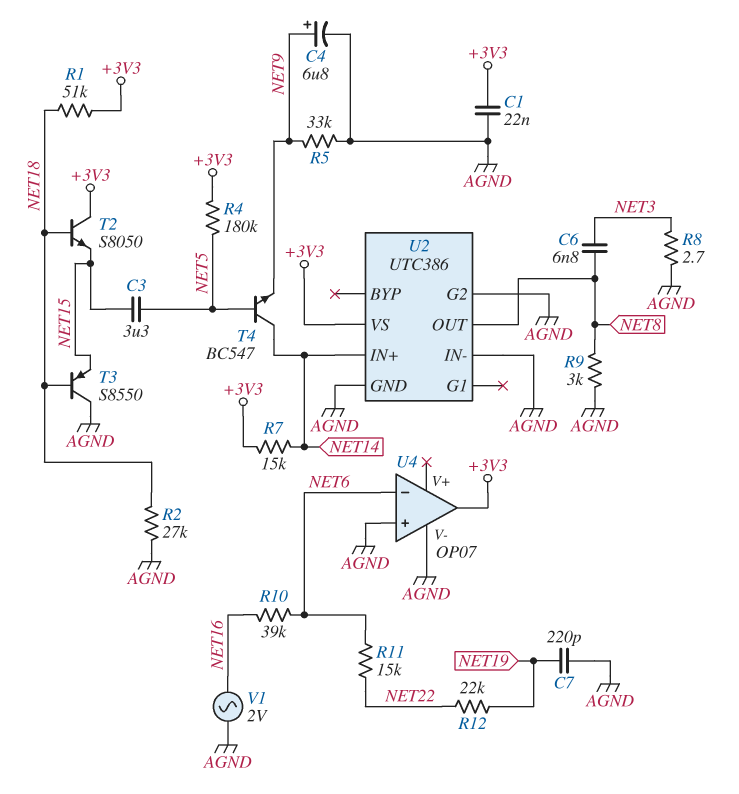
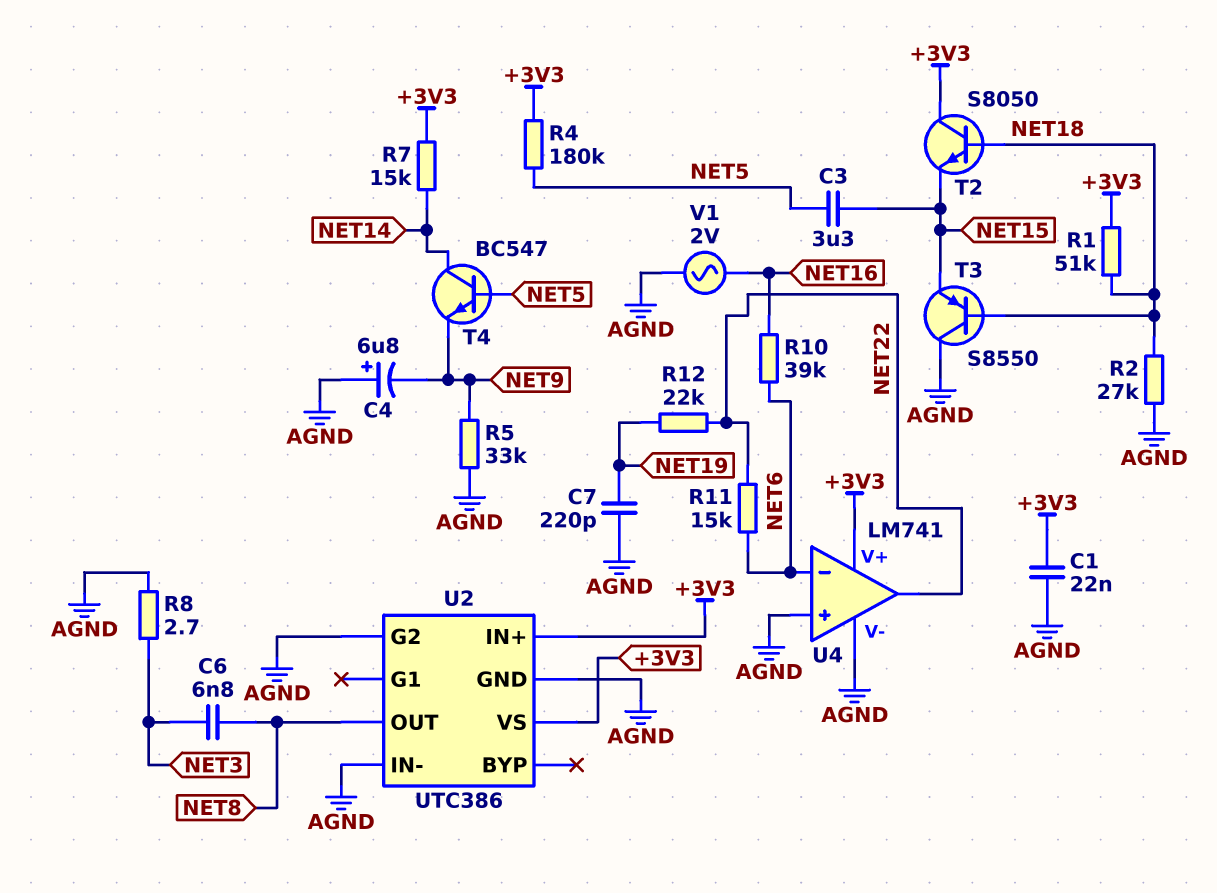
C4: 6.8uF (plus NET9, minus AGND) -> 6.8uF (plus AGND, minus NET9)
R9: 3k (AGND, NET8) -> none
U2 pin IN+: NET14 -> +3V3
U4: OP07 -> LM741
U4 pin V+: none -> +3V3
U4 pin out: +3V3 -> NET22

